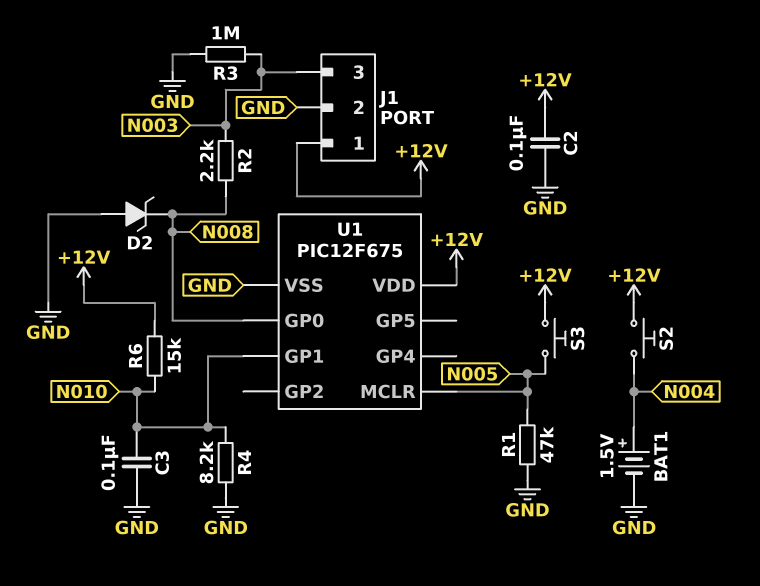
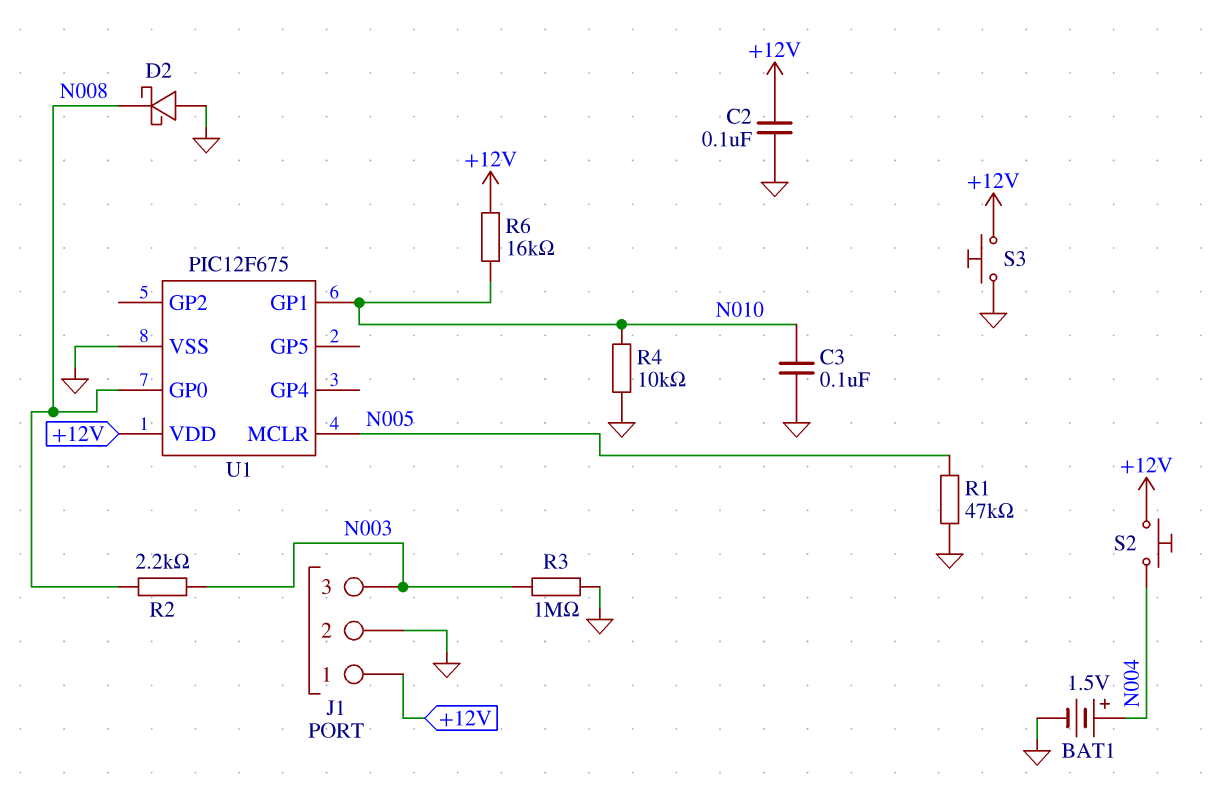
D2: zener (A GND, K N008) -> schottky (A GND, K N008)
R4: 8.2k (GND, N010) -> 10k (GND, N010)
R6: 15k (+12V, N010) -> 16k (+12V, N010)
S3: button (+12V, N005) -> button (+12V, GND)

